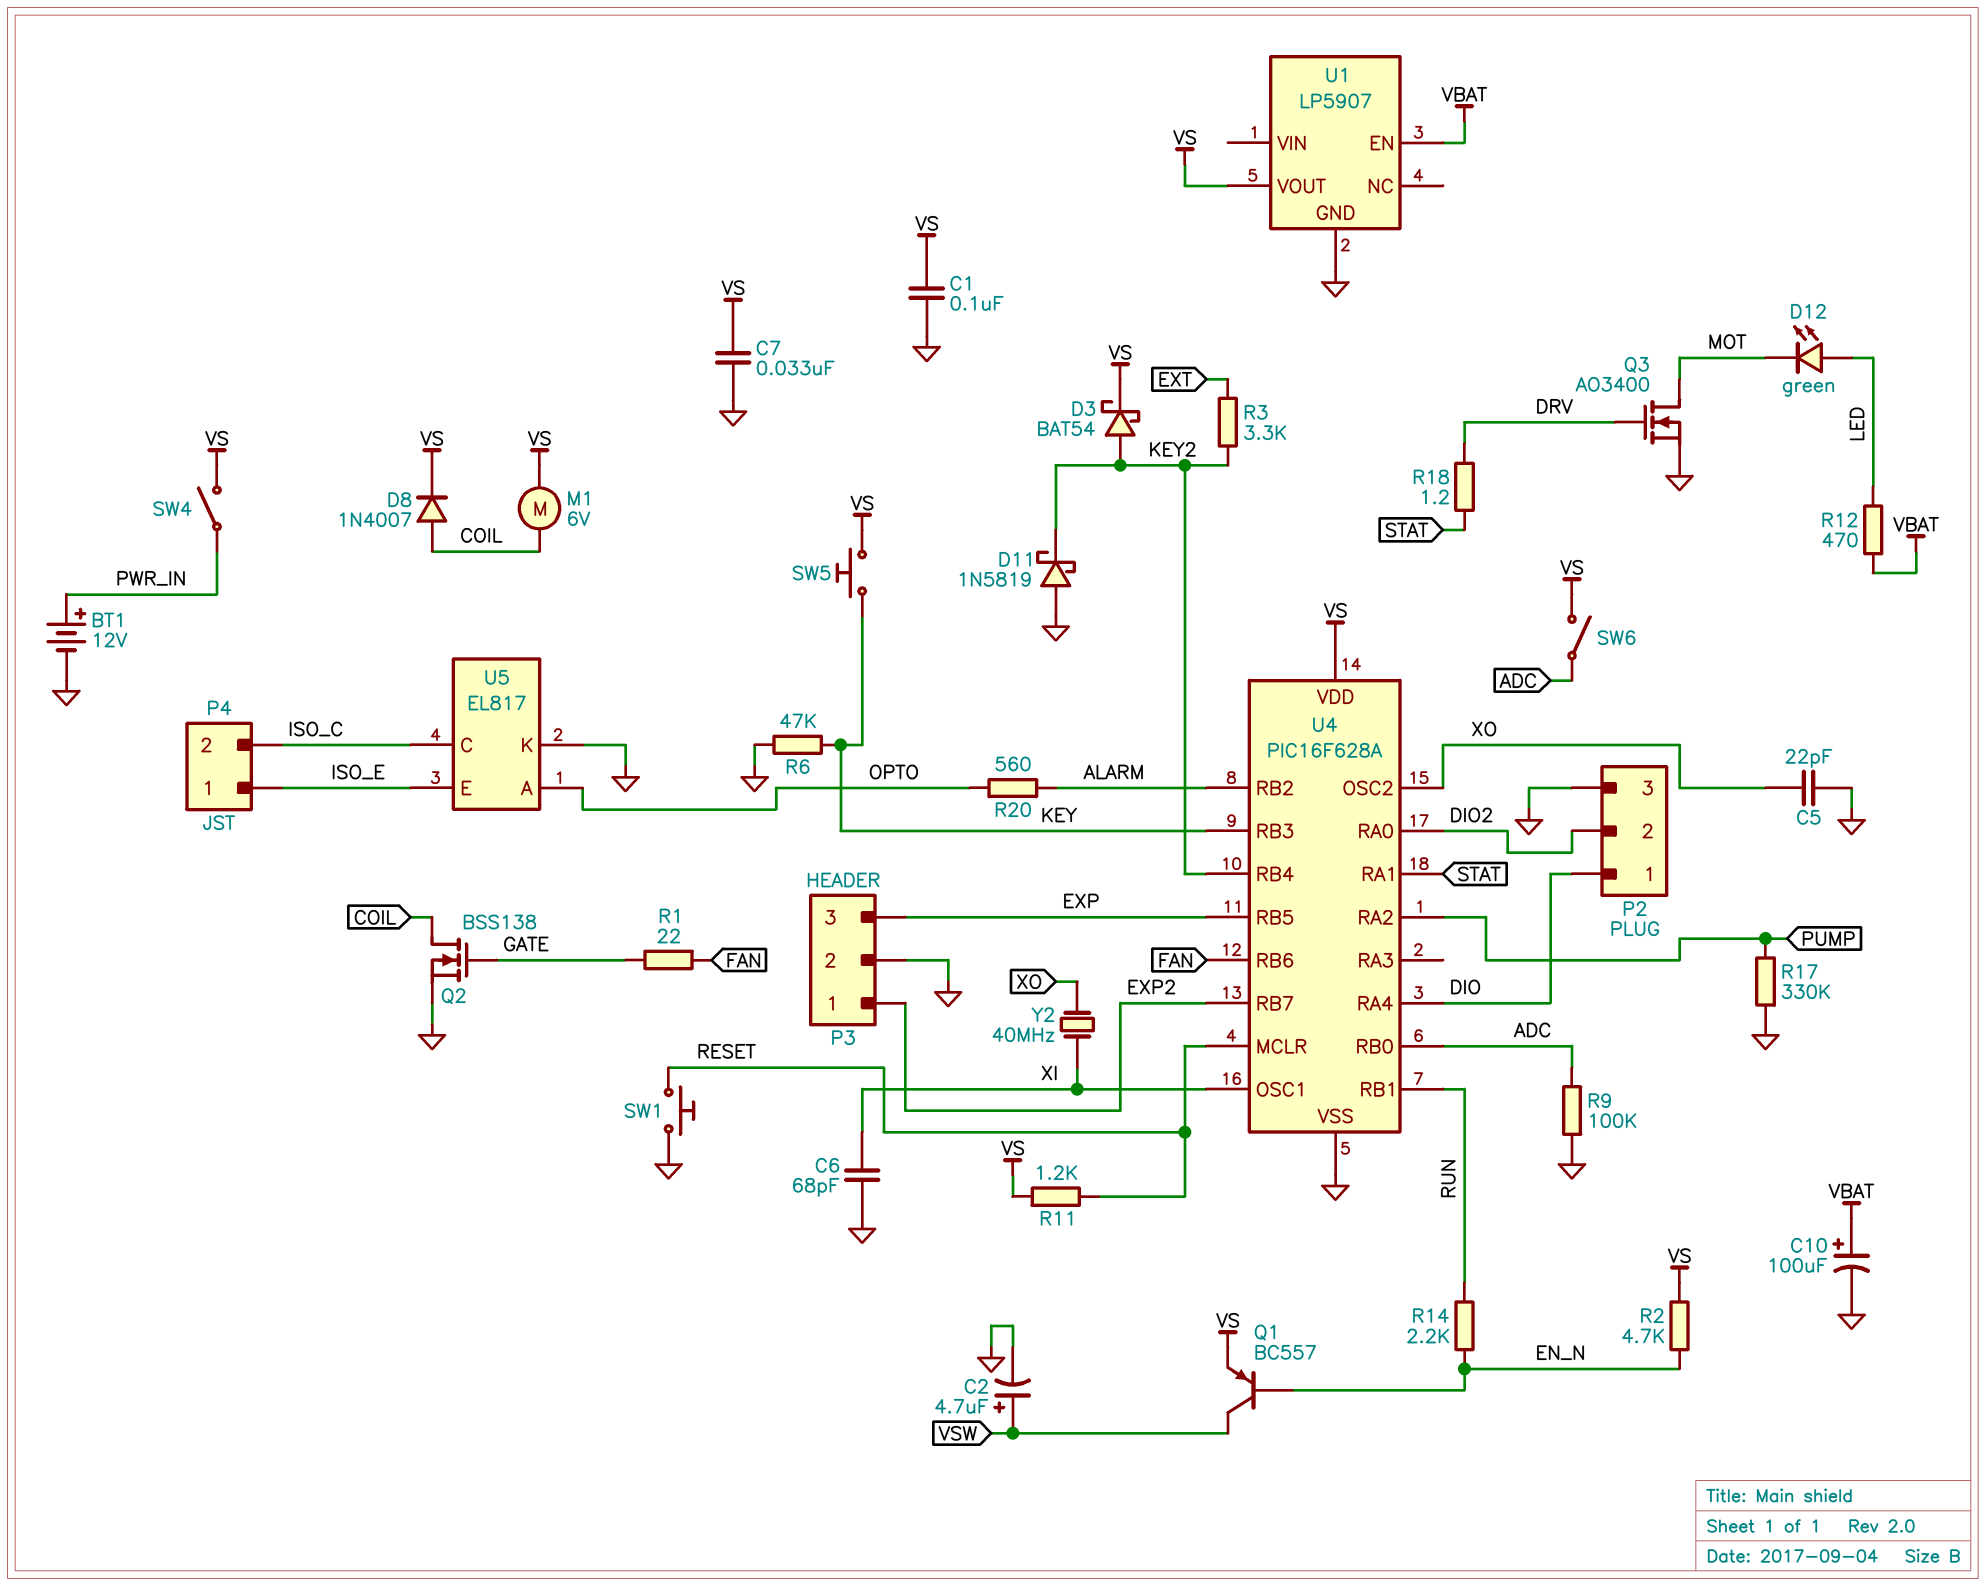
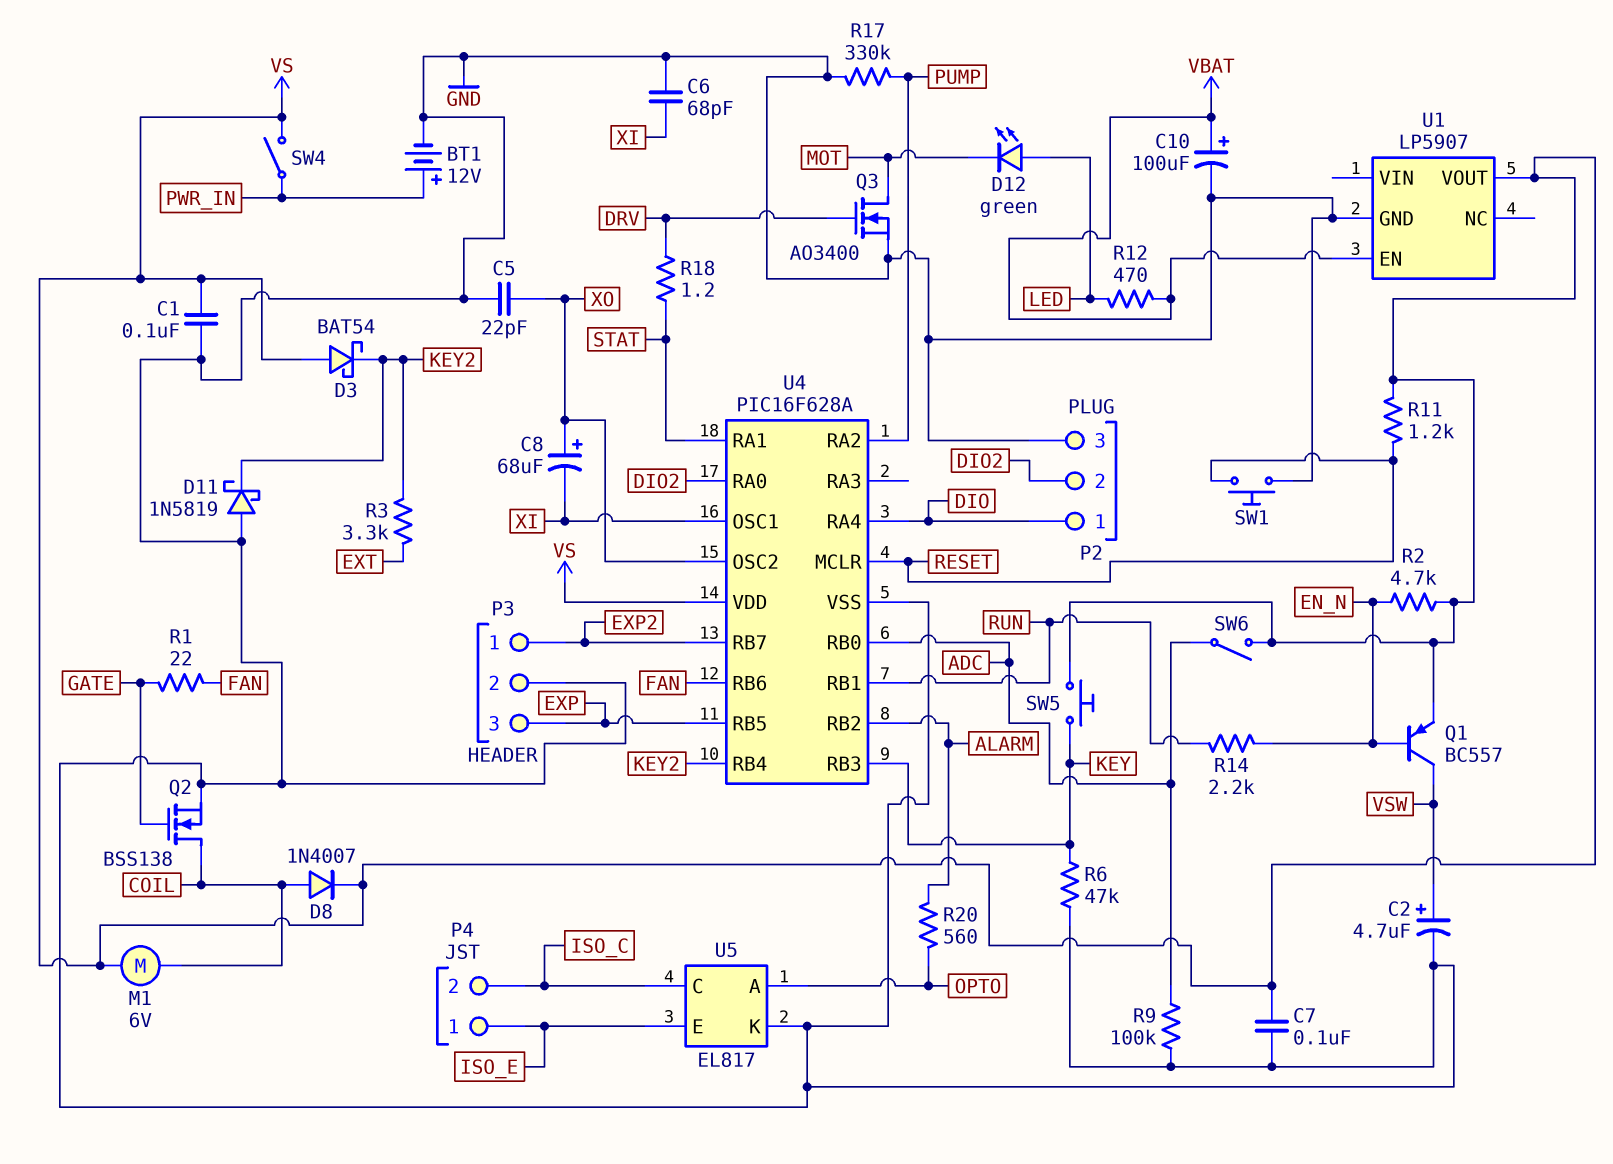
C7: 33nF (GND, VS) -> 100nF (GND, VS)
C8: none -> 68uF (plus XO, minus XI)
D3: schottky BAT54 (A KEY2, K VS) -> schottky BAT54 (A VS, K KEY2)
Y2: 40MHz (XI, XO) -> none

